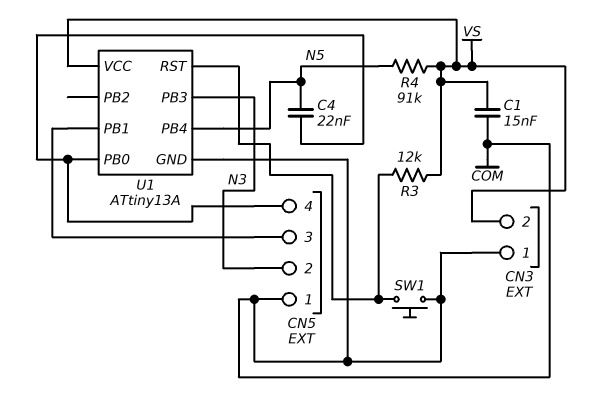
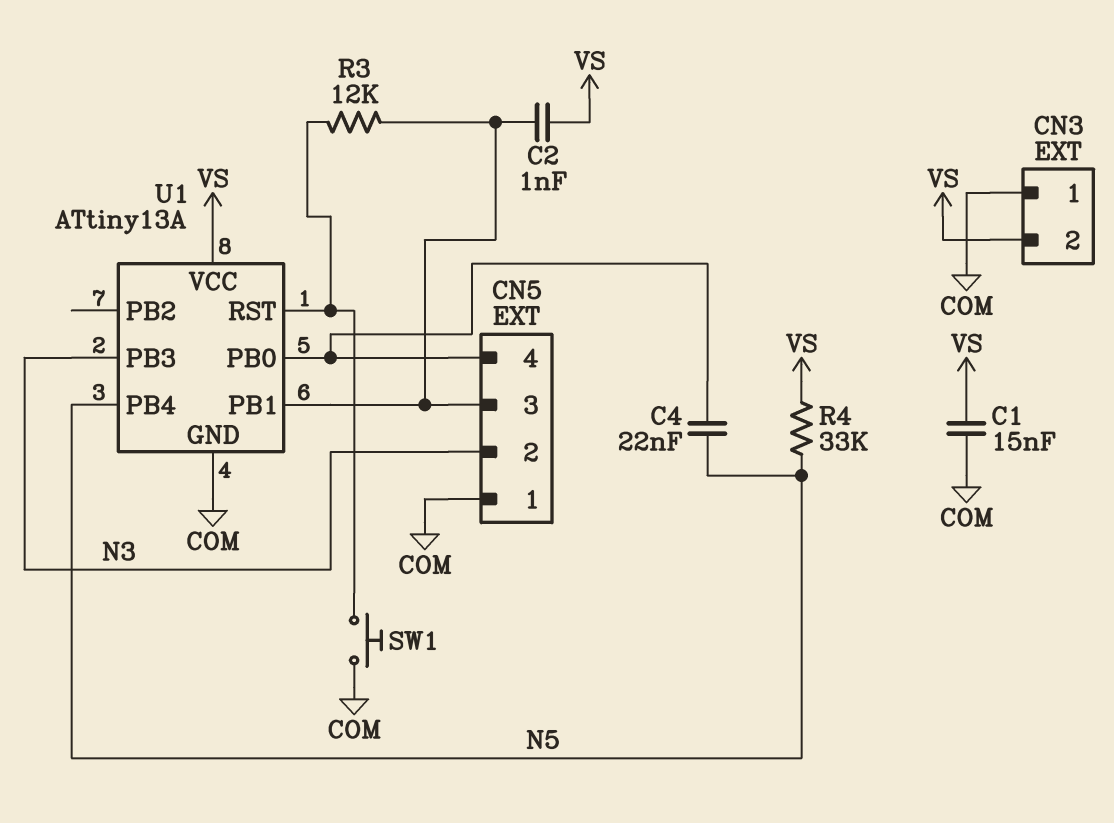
C2: none -> 1nF (CN5/3, VS)
R3: 12k (U1/RST, VS) -> 12k (CN5/3, U1/RST)
R4: 91k (N5, VS) -> 33k (N5, VS)

